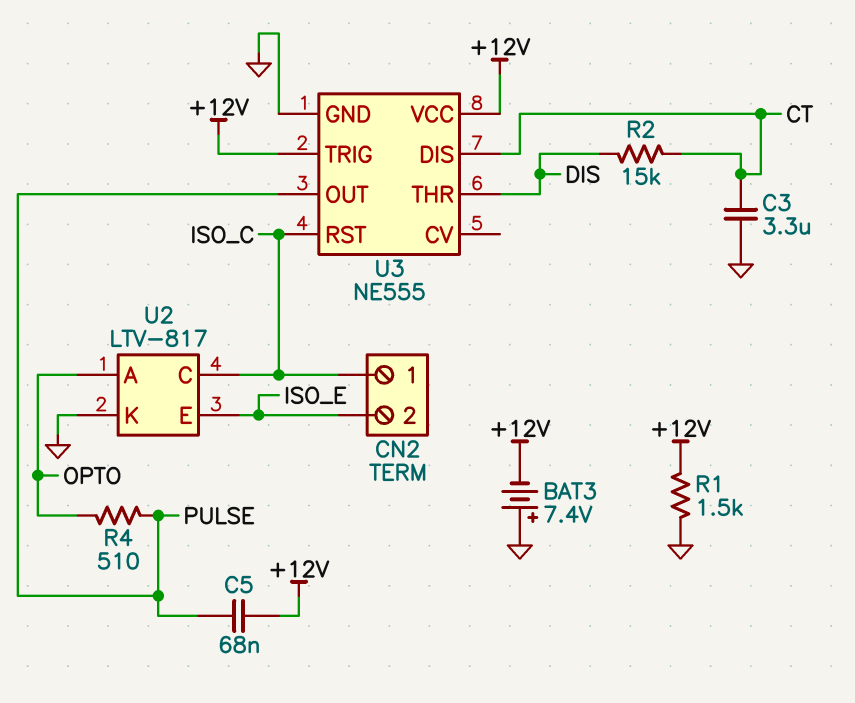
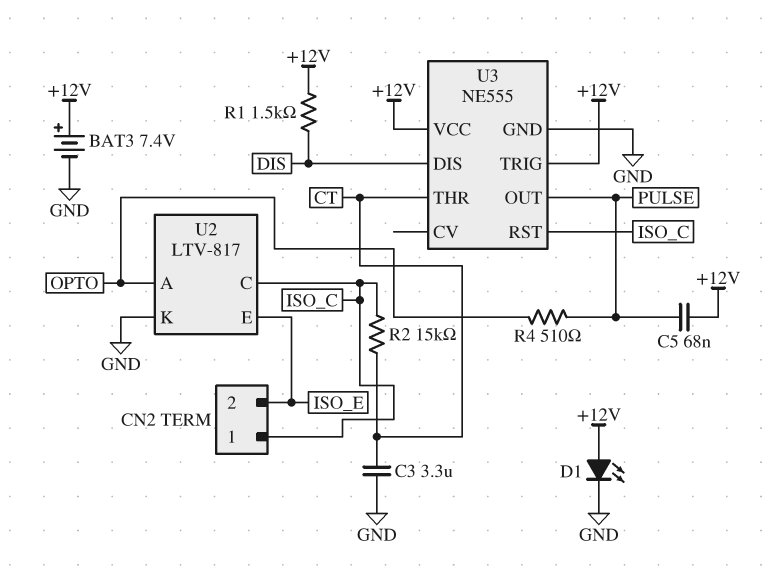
BAT3: 7.4V (plus GND, minus +12V) -> 7.4V (plus +12V, minus GND)
D1: none -> LED (A +12V, K GND)
R1: 1.5k (+12V, GND) -> 1.5k (+12V, DIS)
R2: 15k (CT, DIS) -> 15k (CT, ISO_C)
U3 pin DIS: CT -> DIS
U3 pin THR: DIS -> CT

